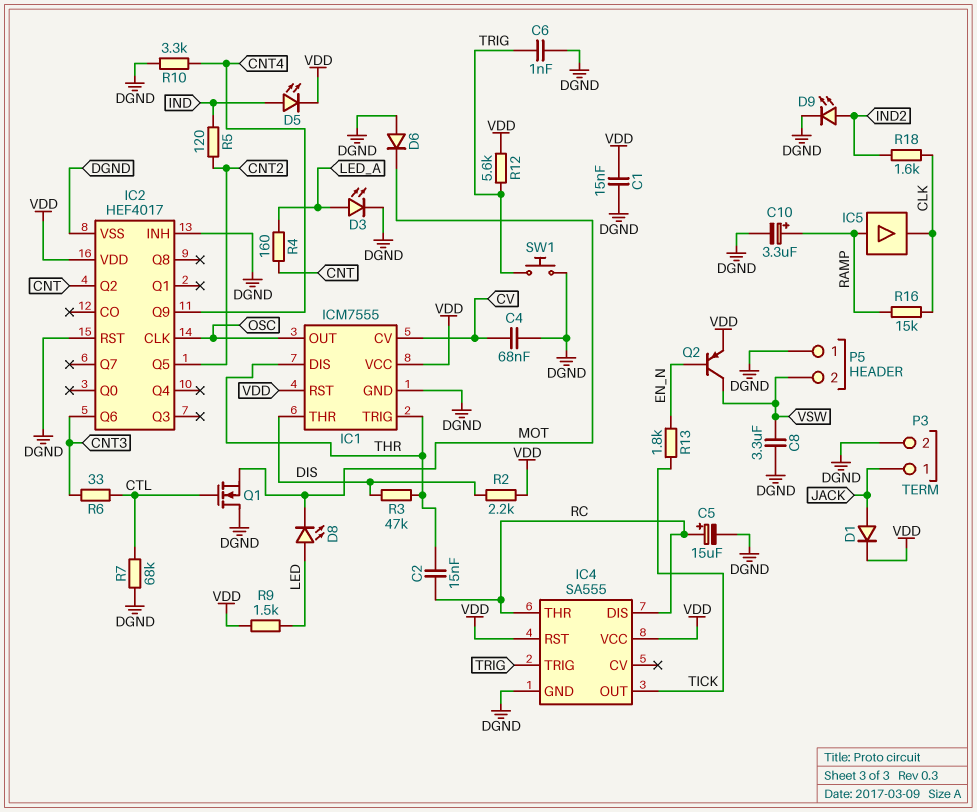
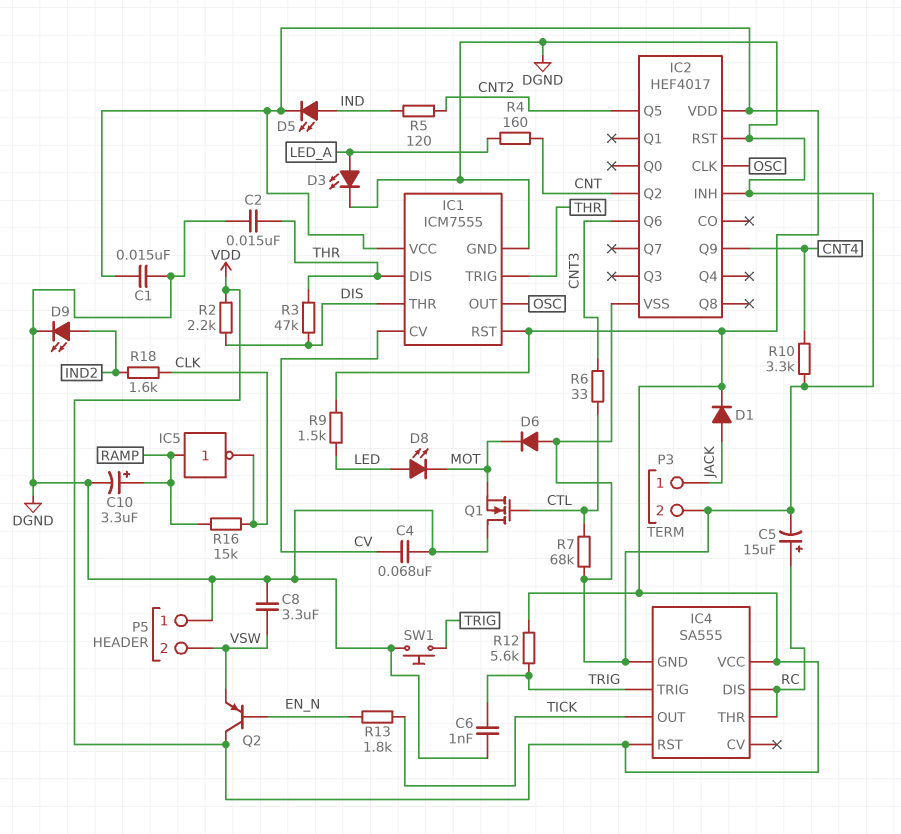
C2: 15nF (RC, THR) -> 15nF (DGND, THR)
IC5: buffer (in RAMP, out CLK) -> NOT (in RAMP, out CLK)
Q2: PNP (B EN_N, C VSW, E VDD) -> PNP (B EN_N, C VDD, E VSW)

